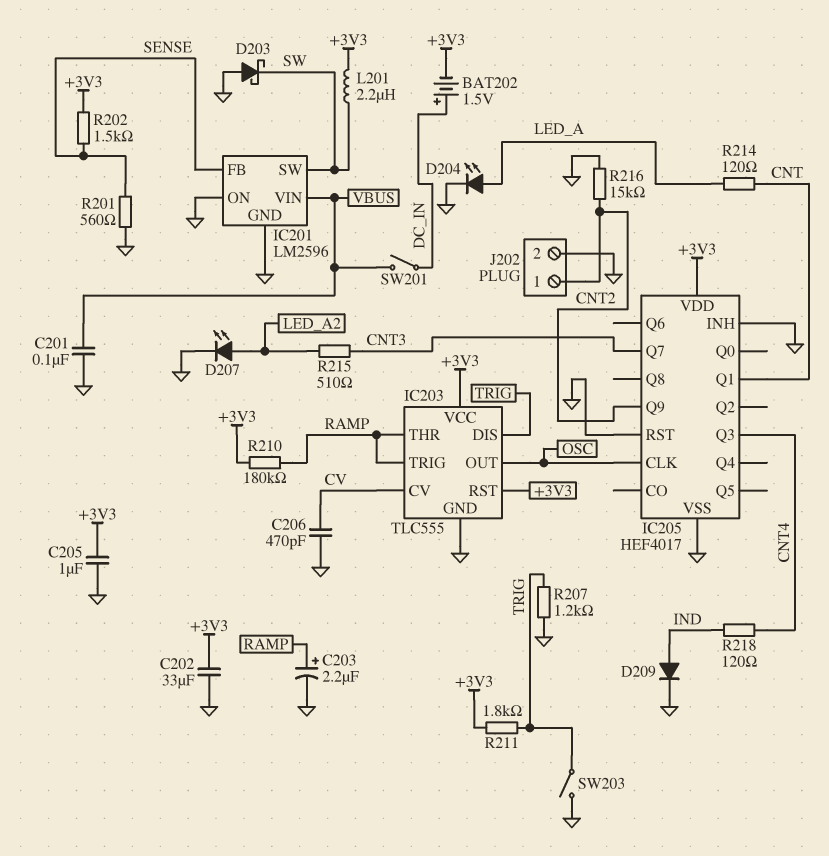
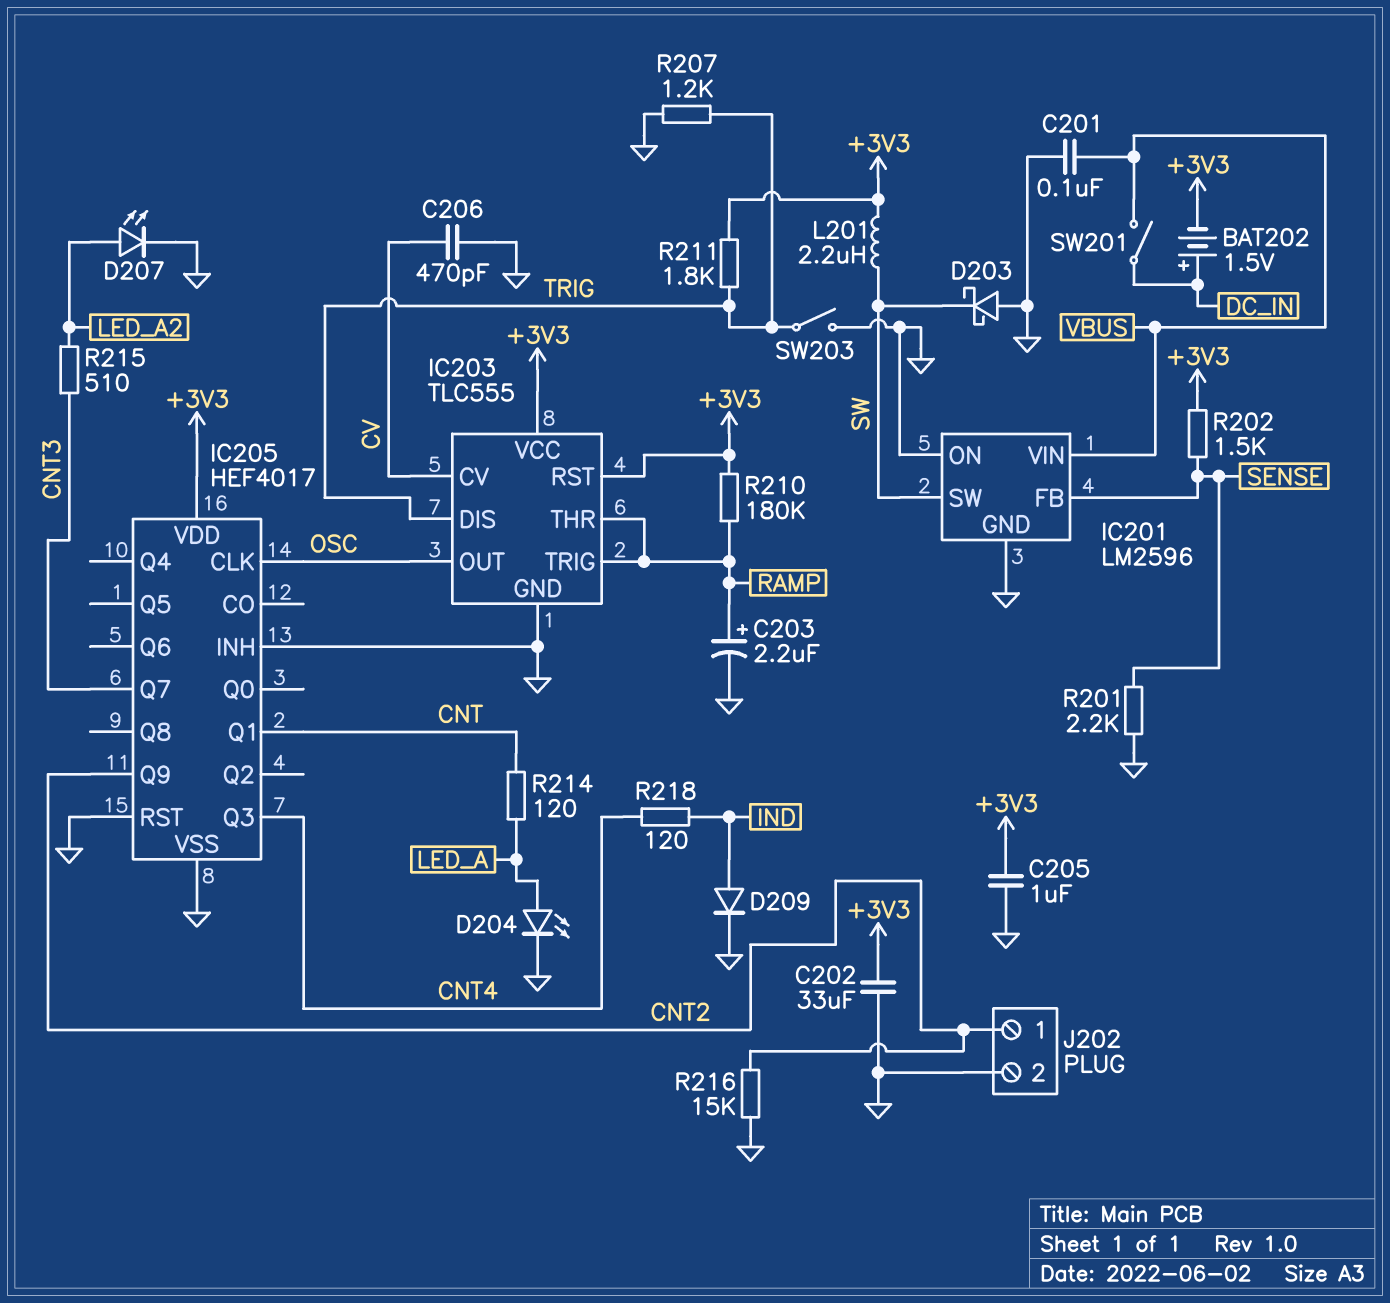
R201: 560 (GND, SENSE) -> 2.2k (GND, SENSE)

